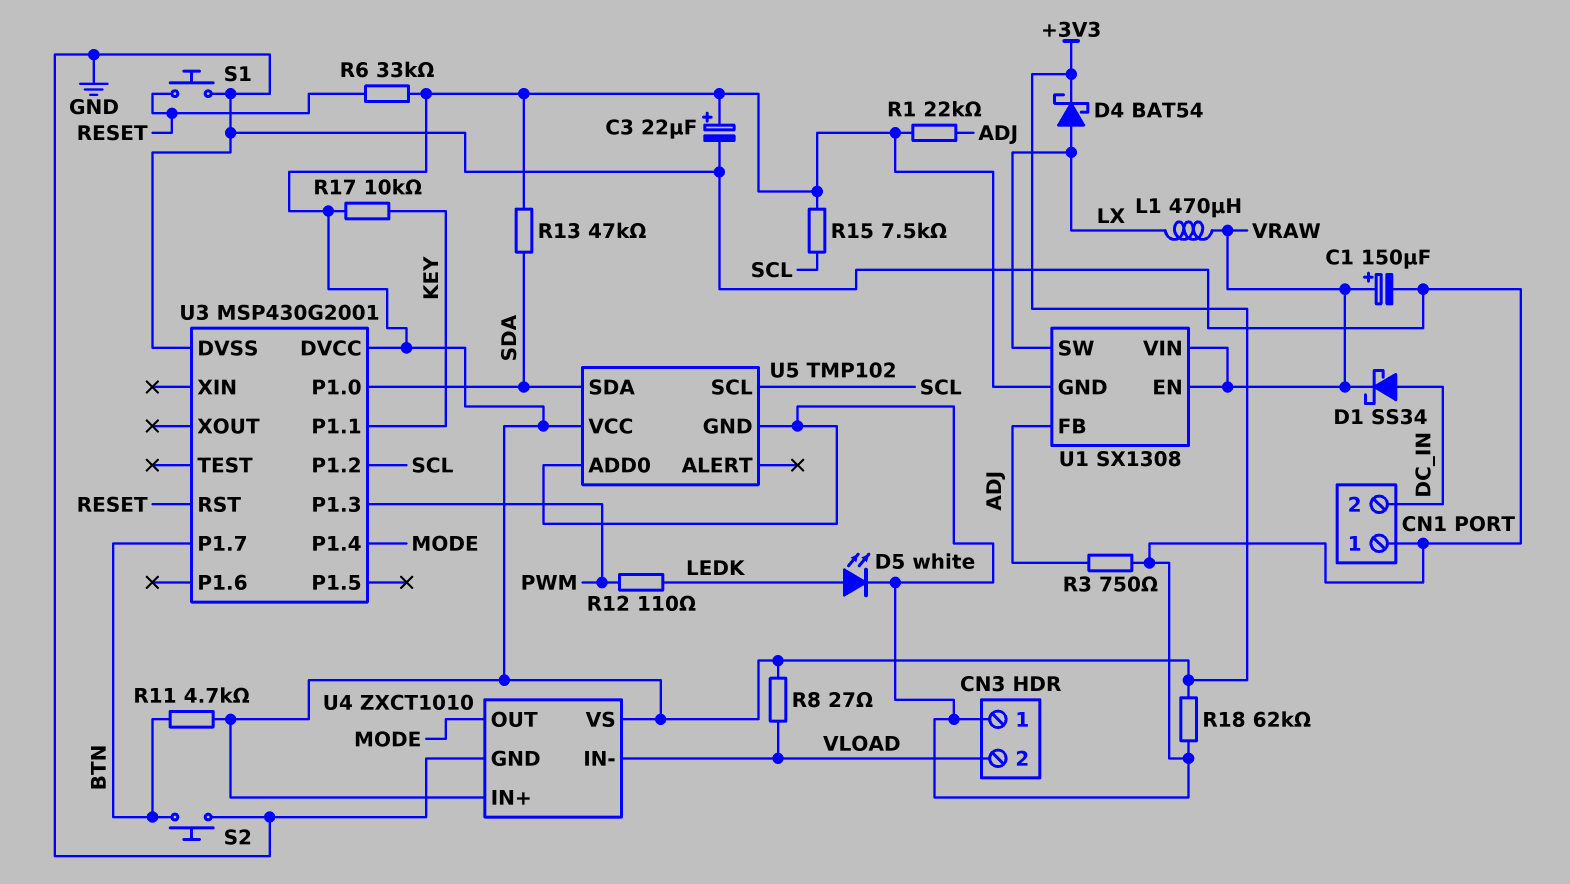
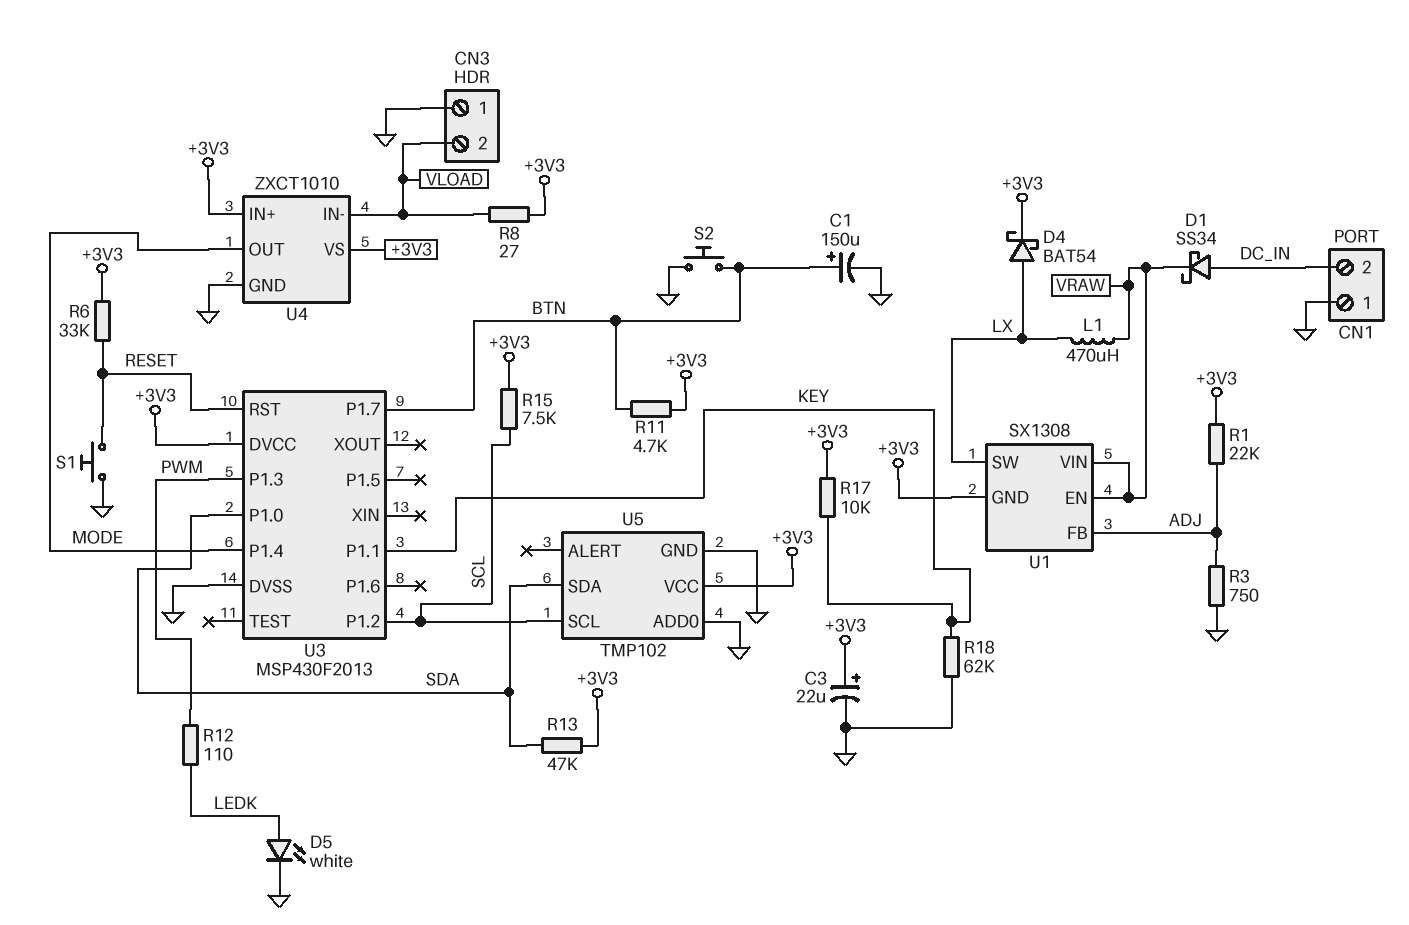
C1: 150uF (plus VRAW, minus GND) -> 150uF (plus BTN, minus GND)
R18: 62k (+3V3, GND) -> 62k (GND, KEY)
U3: MSP430G2001 -> MSP430F2013

